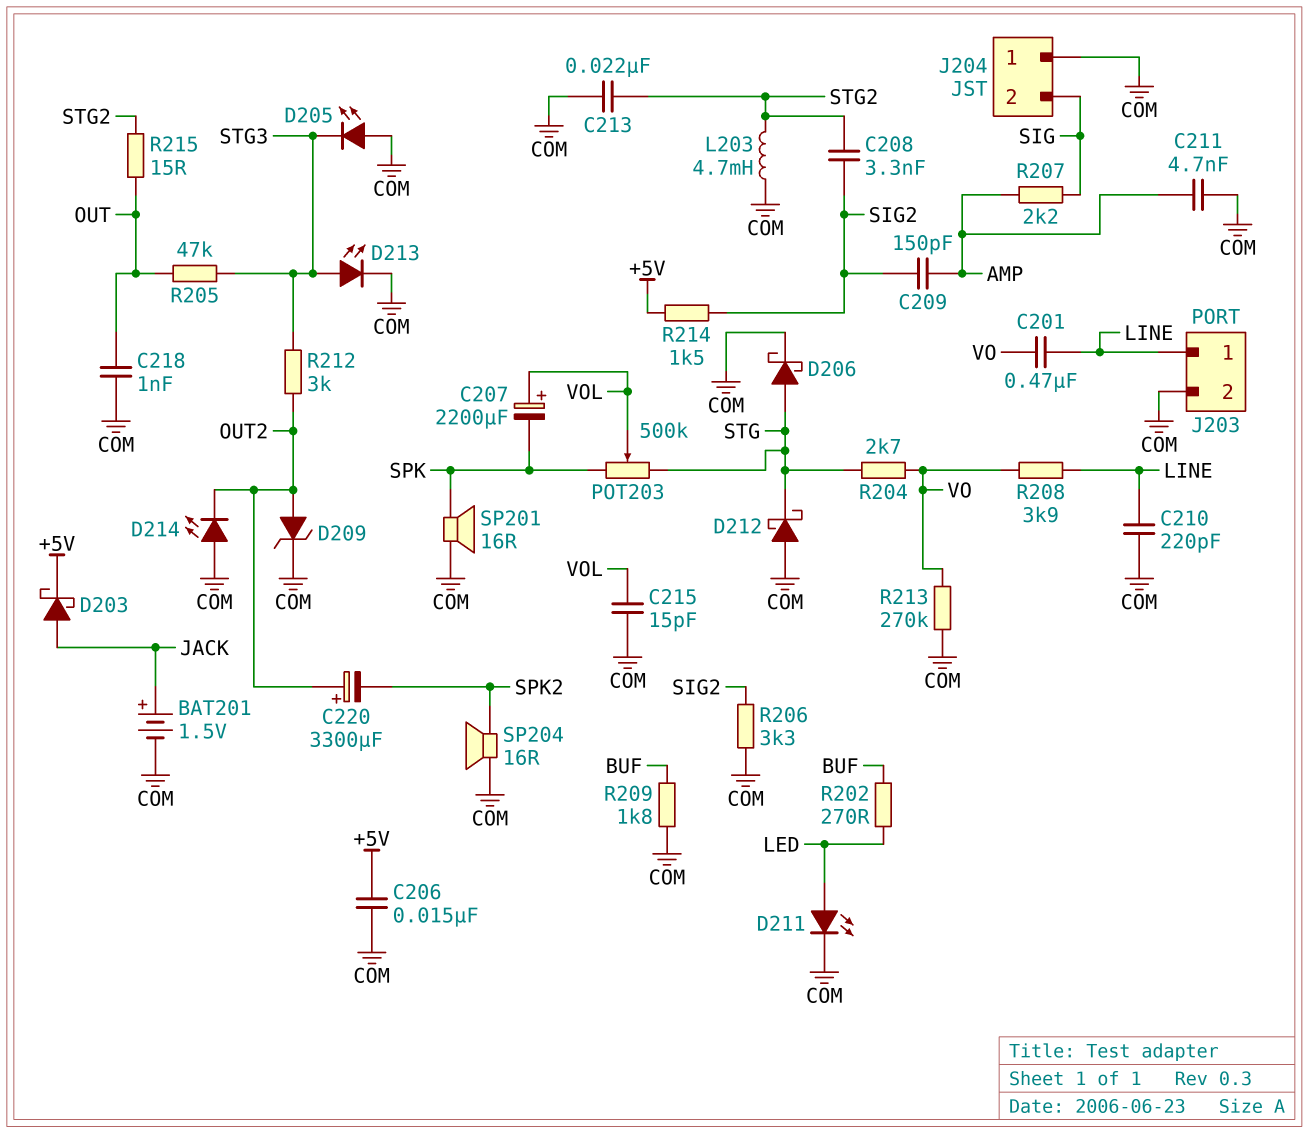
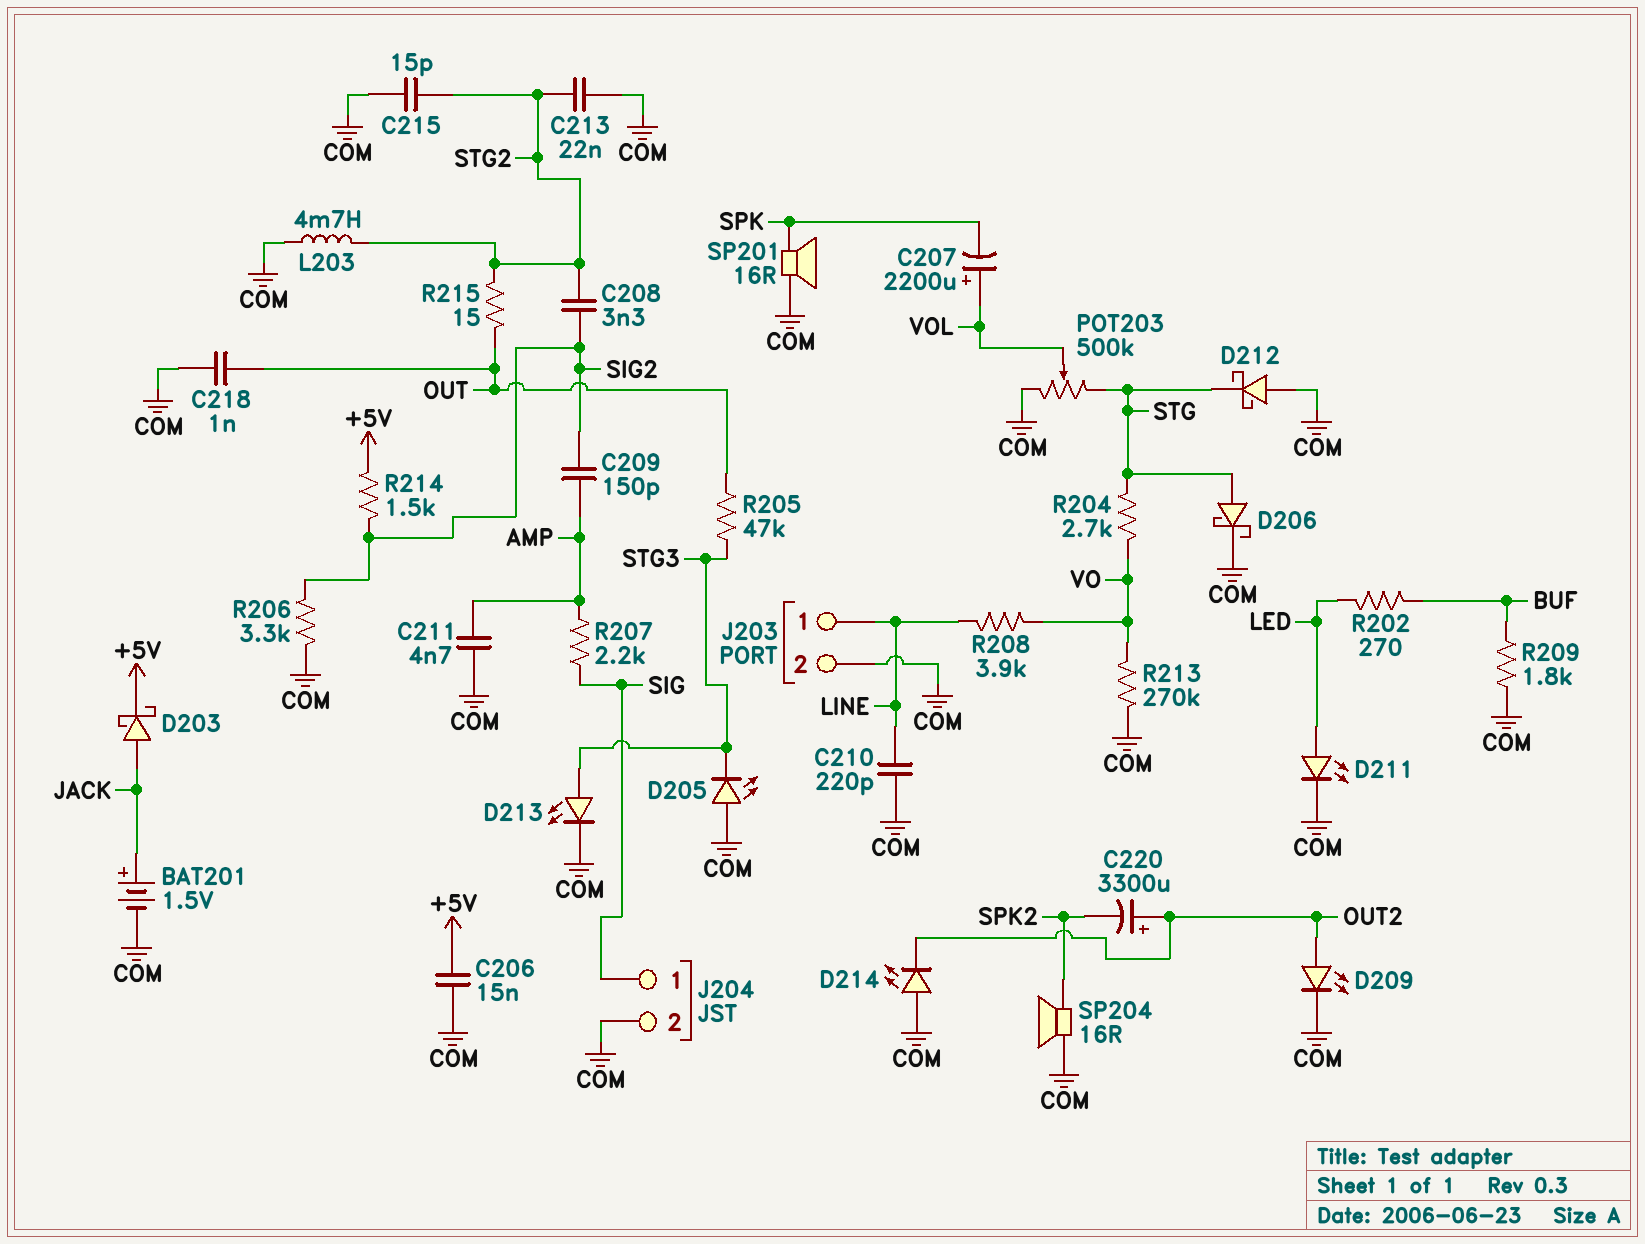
C201: 470nF (LINE, VO) -> none
C215: 15pF (COM, VOL) -> 15pF (COM, STG2)
D209: zener (A OUT2, K COM) -> LED (A OUT2, K COM)
J204 pin 1: COM -> SIG
J204 pin 2: SIG -> COM
POT203: 500k (SPK, STG, wiper VOL) -> 500k (COM, STG, wiper VOL)
R212: 3k (OUT2, STG3) -> none

